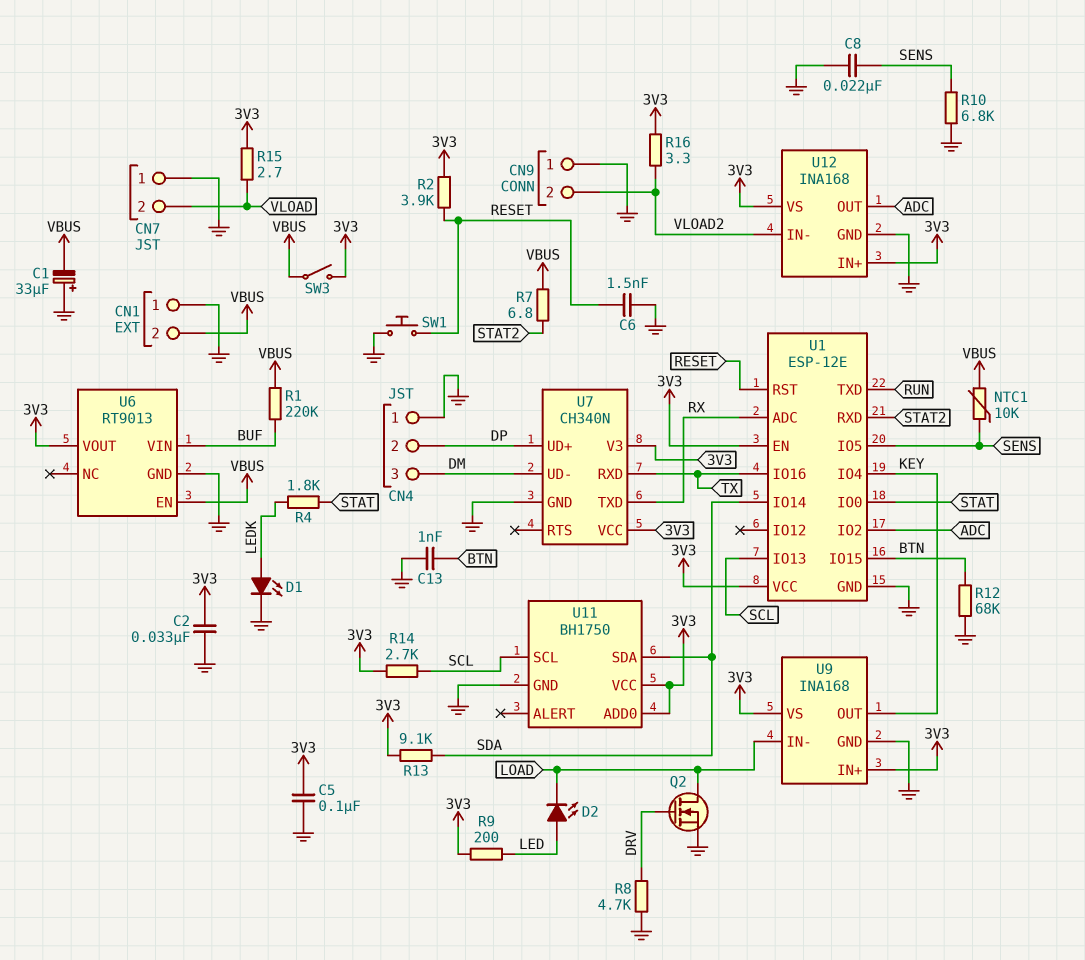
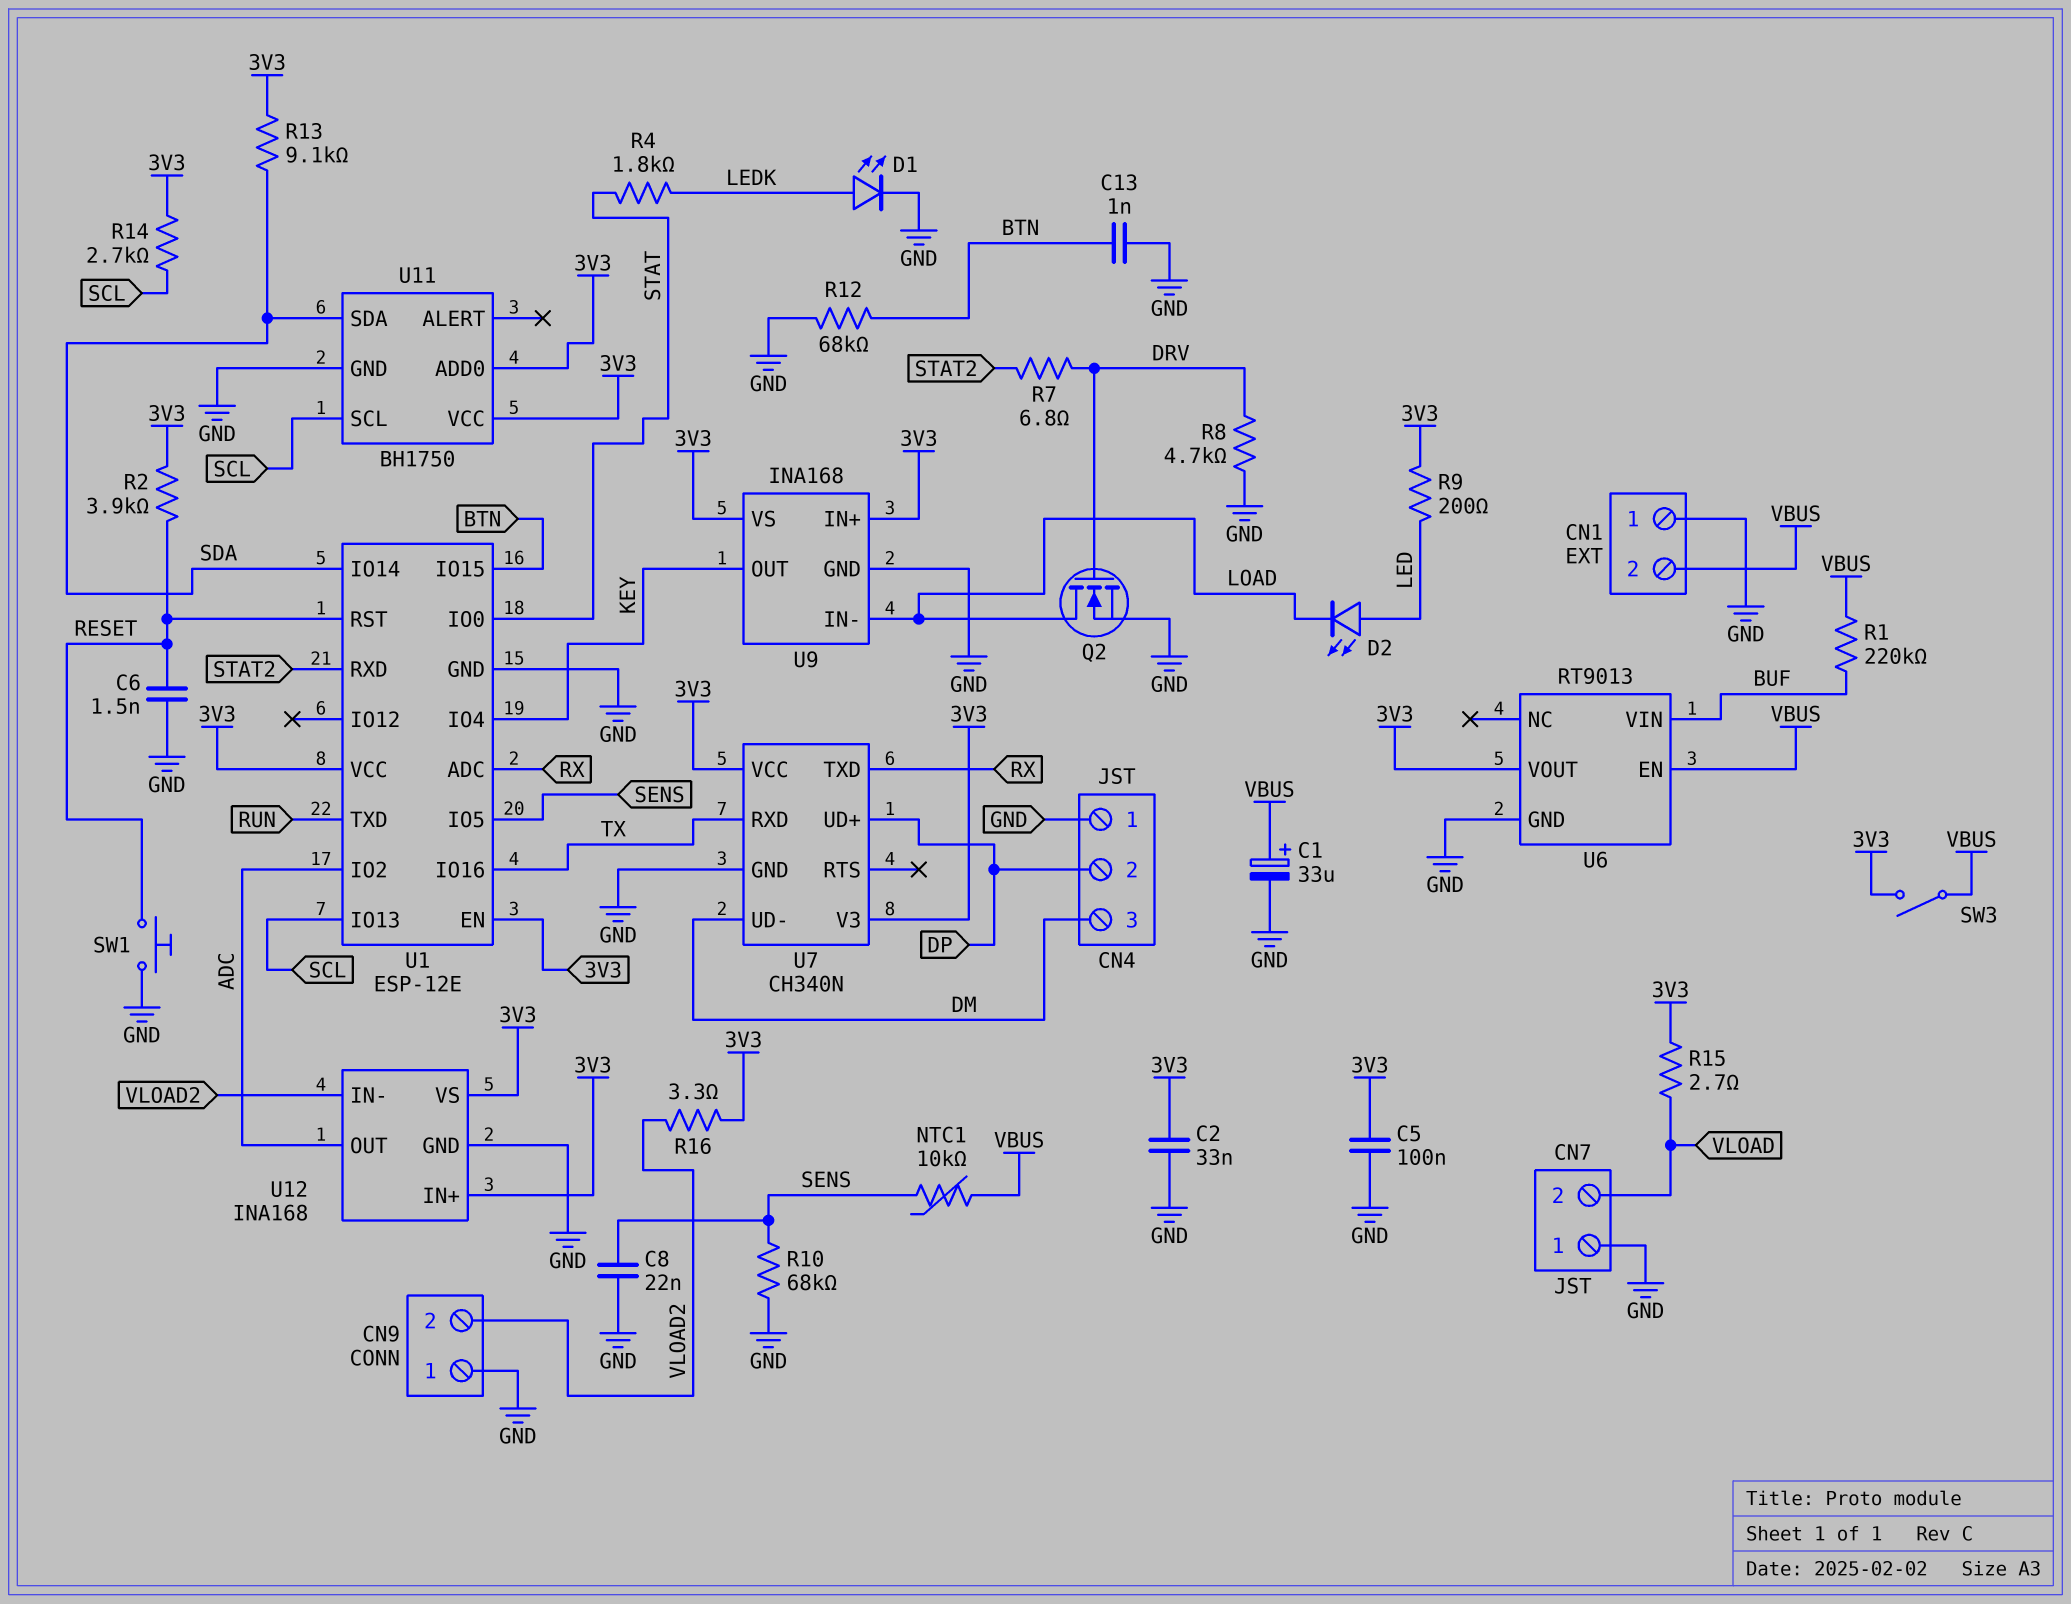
C1: 33uF (plus GND, minus VBUS) -> 33uF (plus VBUS, minus GND)
R7: 6.8 (STAT2, VBUS) -> 6.8 (DRV, STAT2)
R10: 6.8k (GND, SENS) -> 68k (GND, SENS)

